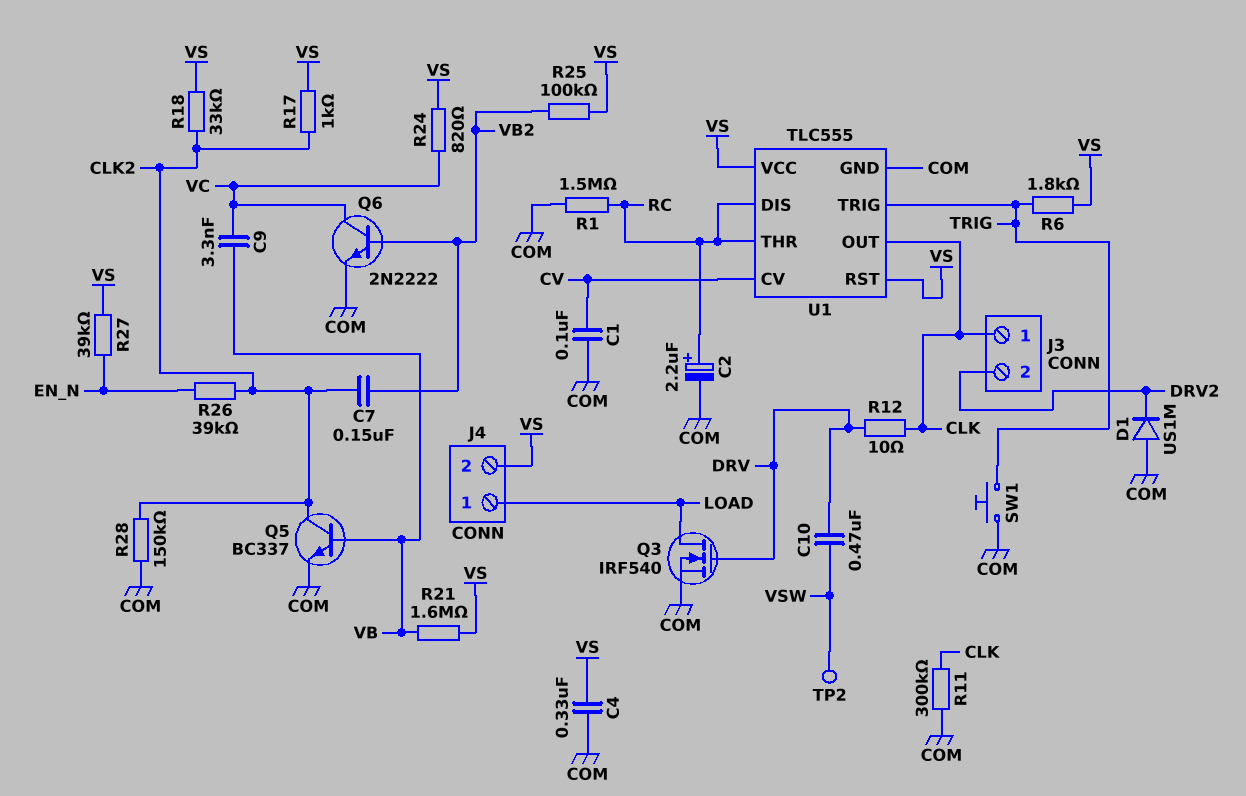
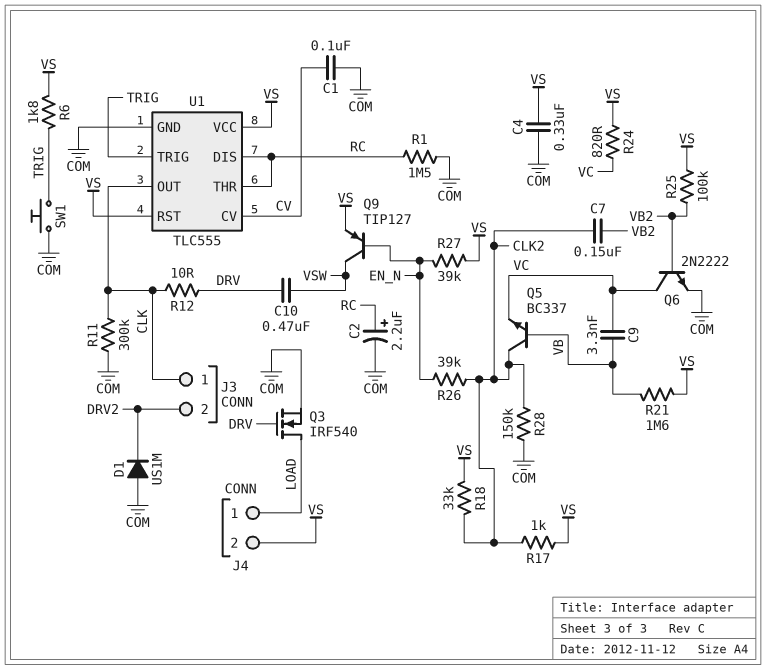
Q5: NPN BC337 (B VB, C CLK2, E COM) -> NPN BC337 (B VB, C CLK2, E VC)
Q9: none -> PNP TIP127 (B EN_N, C VSW, E VS)
TP2: test point (VSW) -> none

